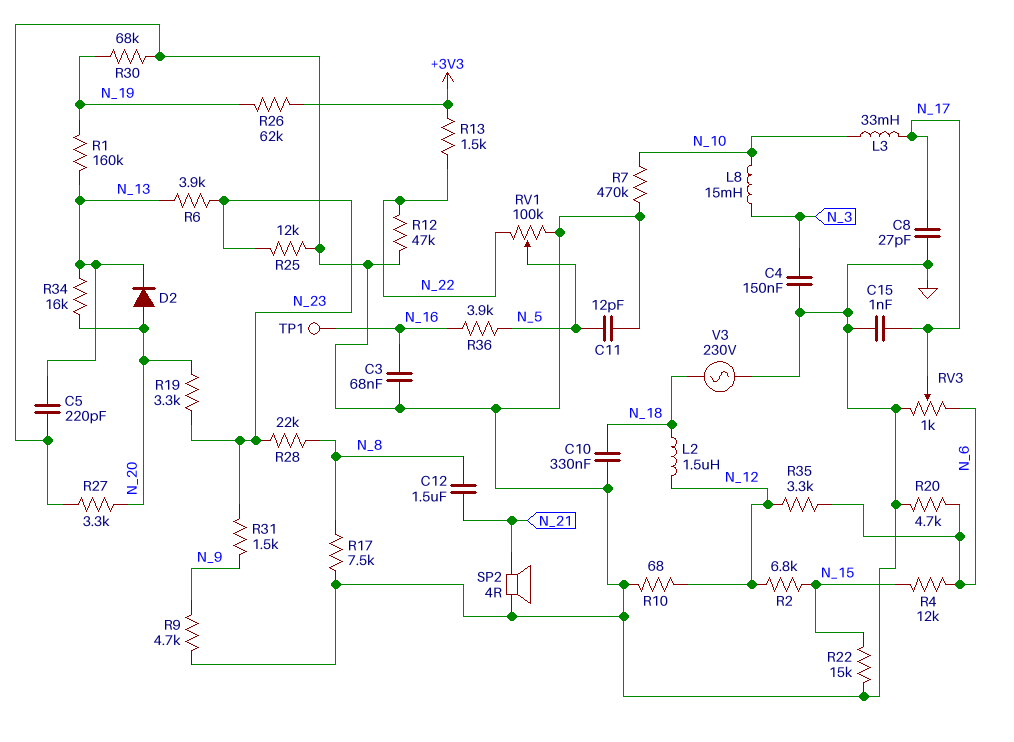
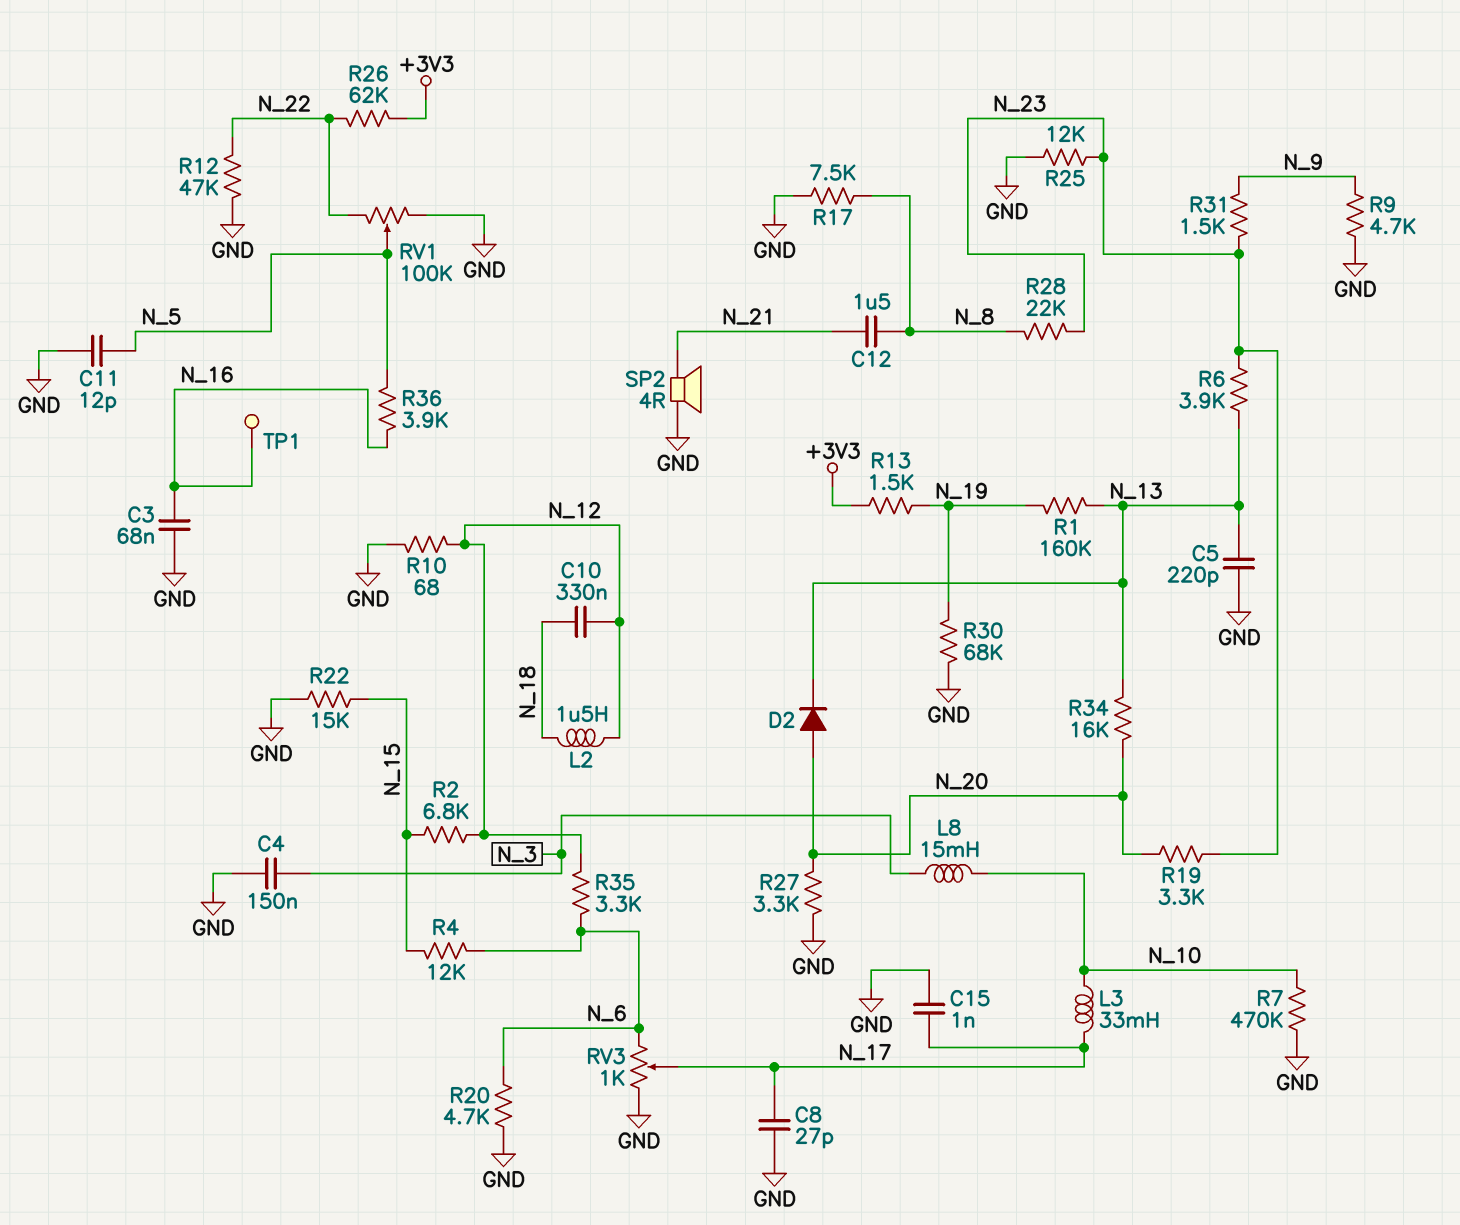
C10: 330nF (GND, N_18) -> 330nF (N_12, N_18)
R13: 1.5k (+3V3, N_22) -> 1.5k (+3V3, N_19)
R26: 62k (+3V3, N_19) -> 62k (+3V3, N_22)
V3: AC 230V (GND, N_18) -> none

